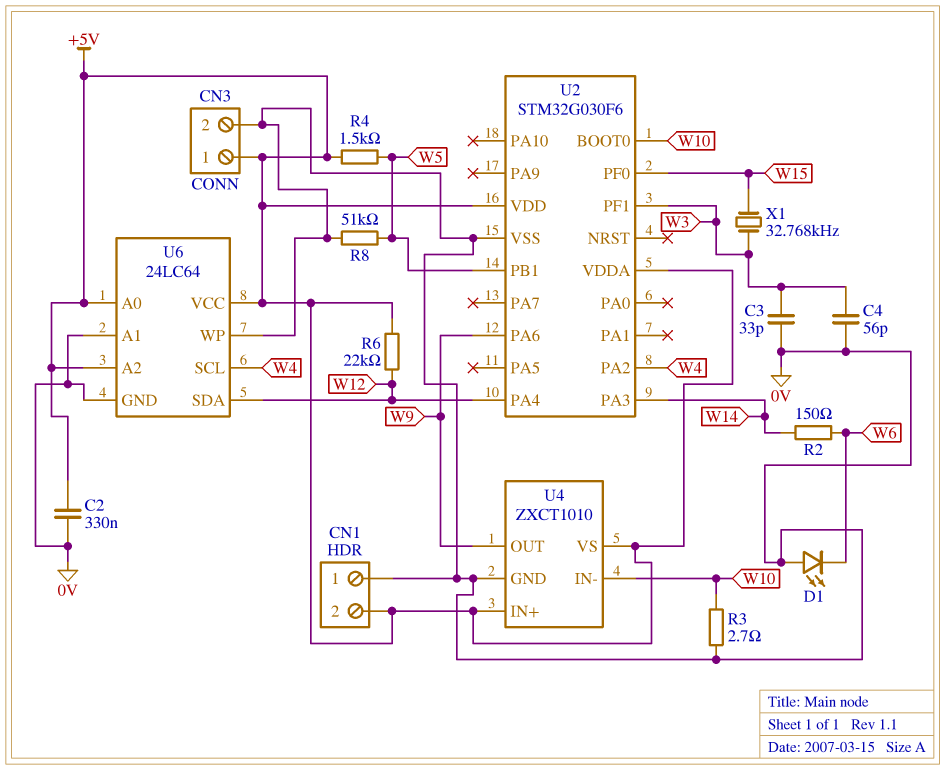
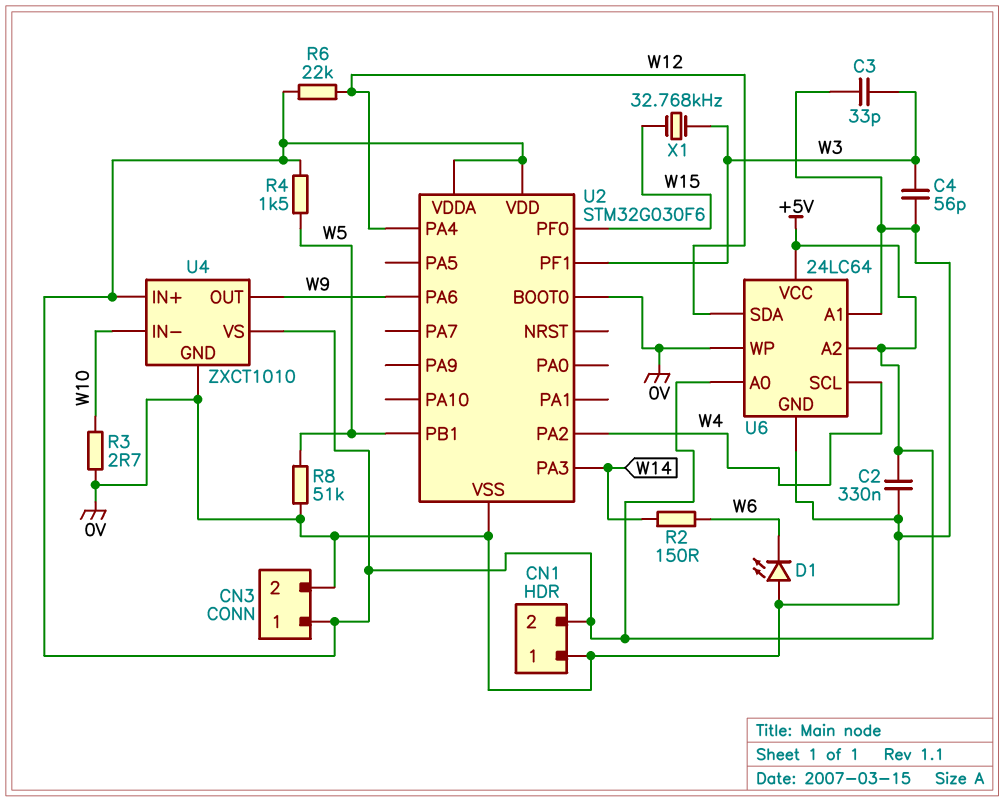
U2 pin BOOT0: W10 -> 0V

